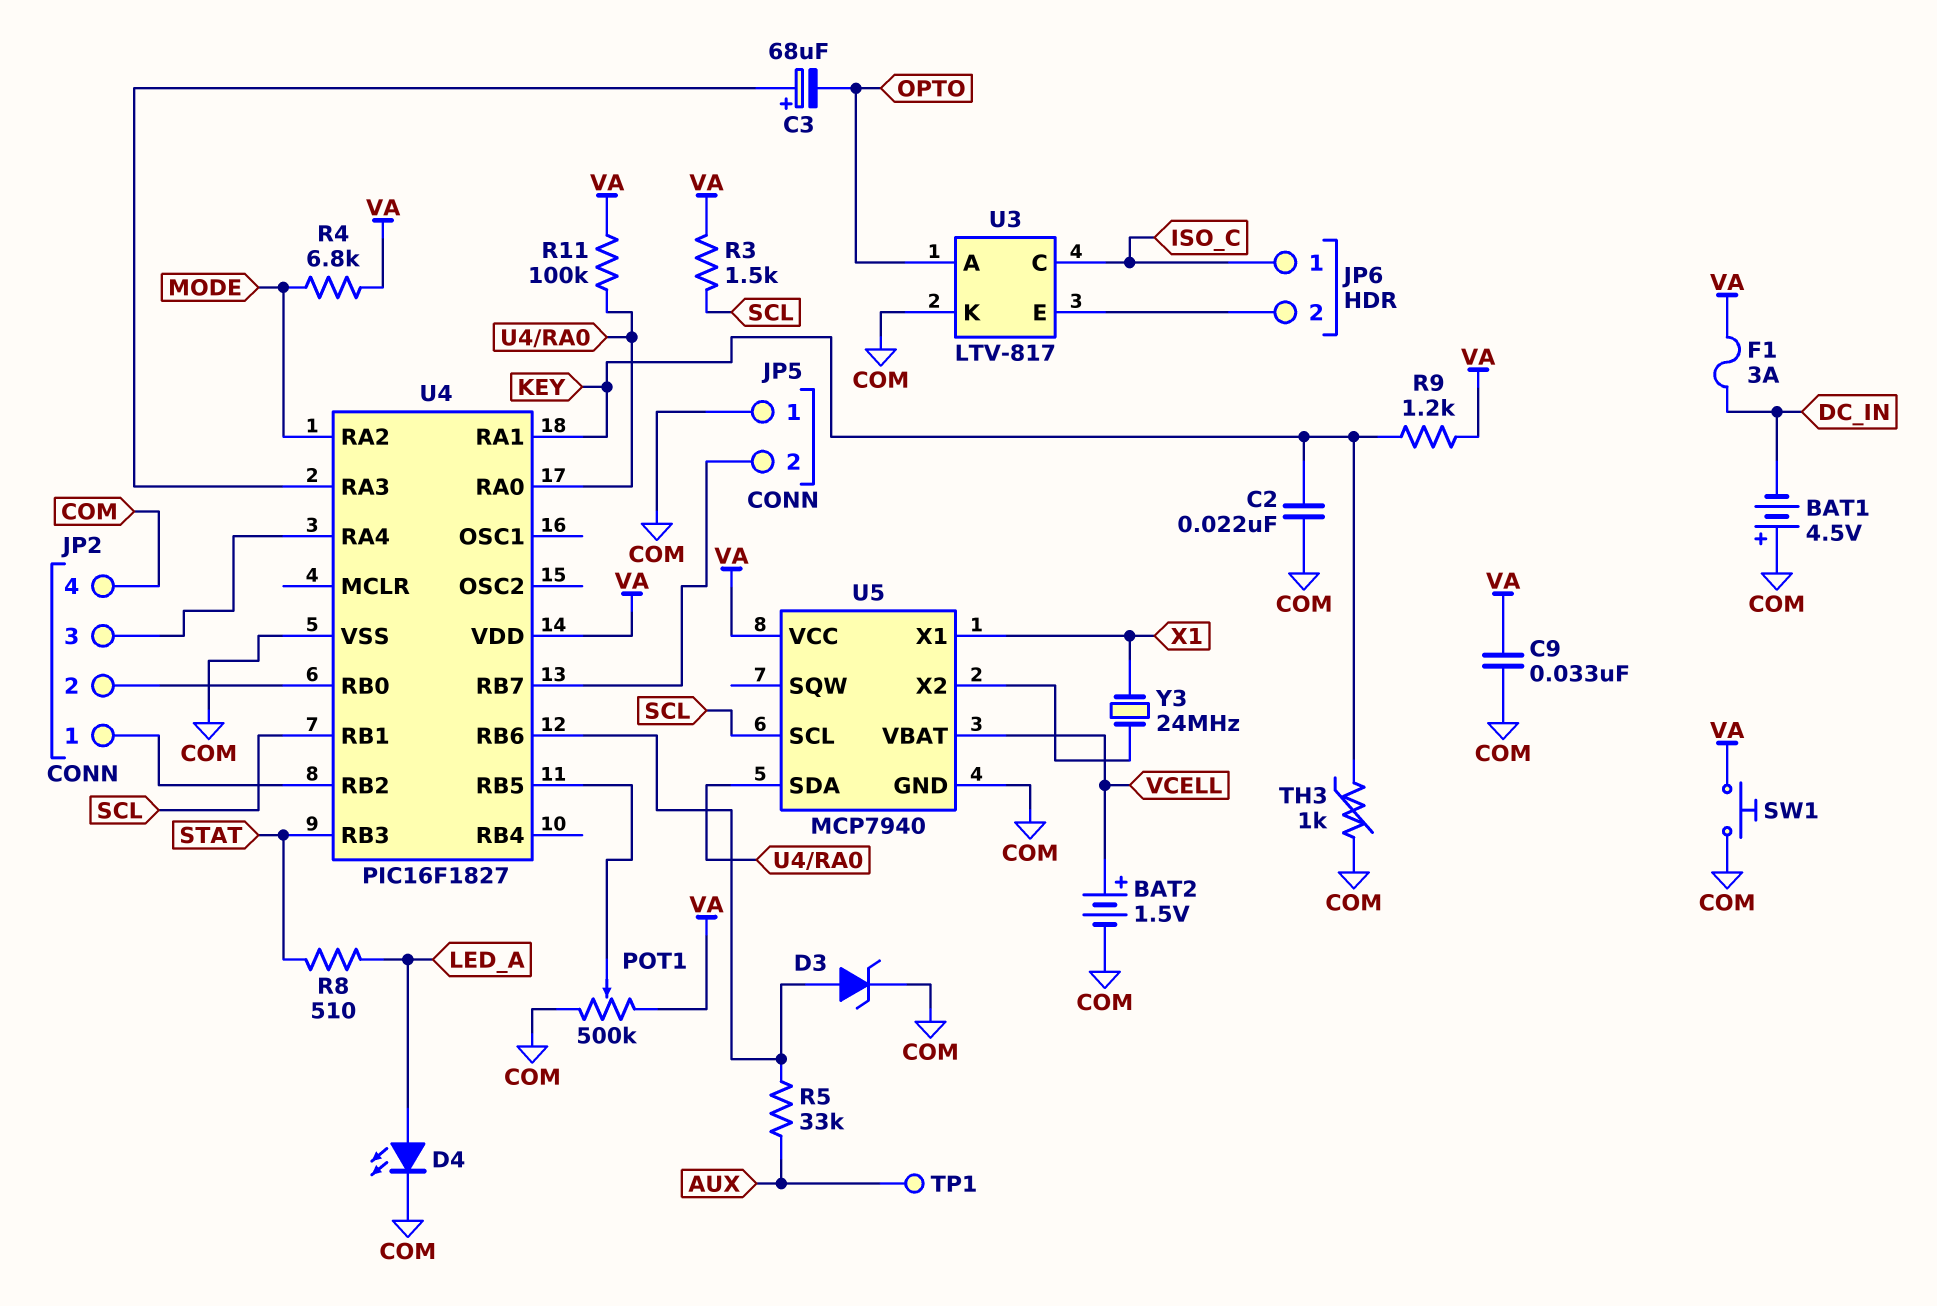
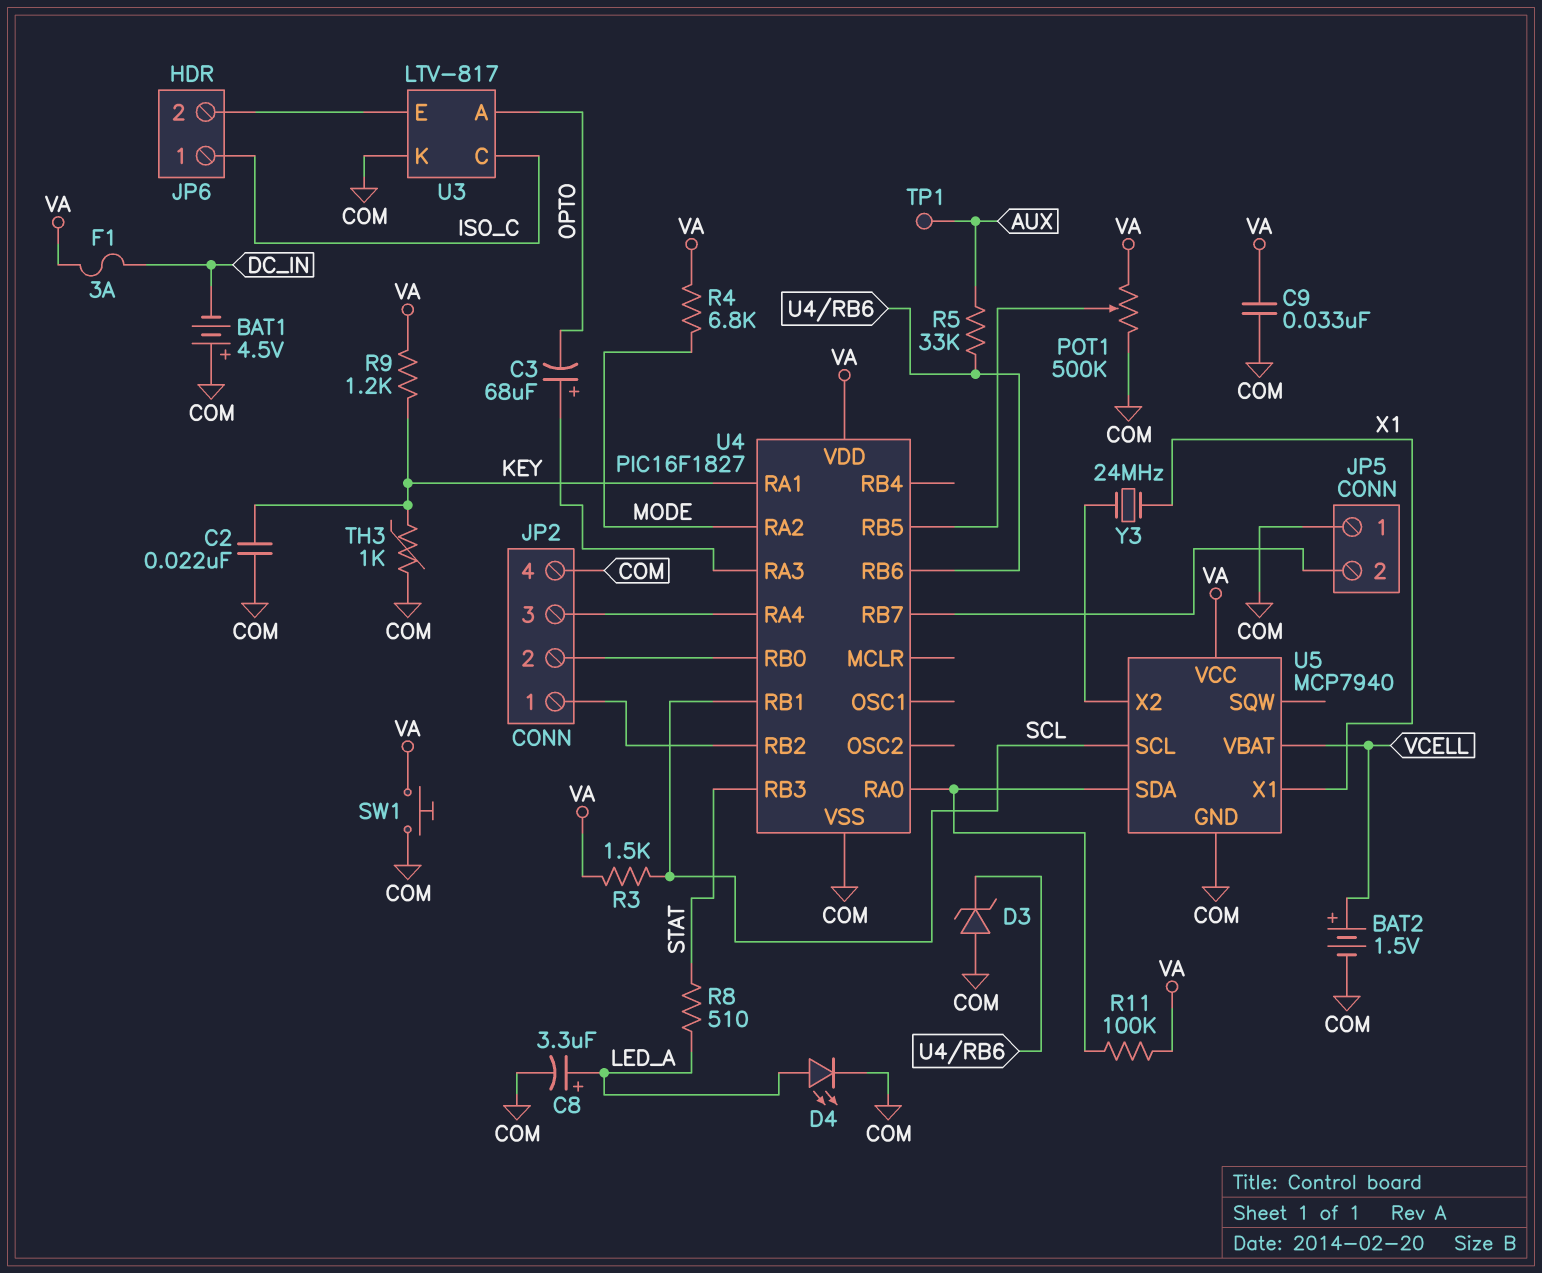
C8: none -> 3.3uF (plus LED_A, minus COM)
D3: zener (A U4/RB6, K COM) -> zener (A COM, K U4/RB6)

